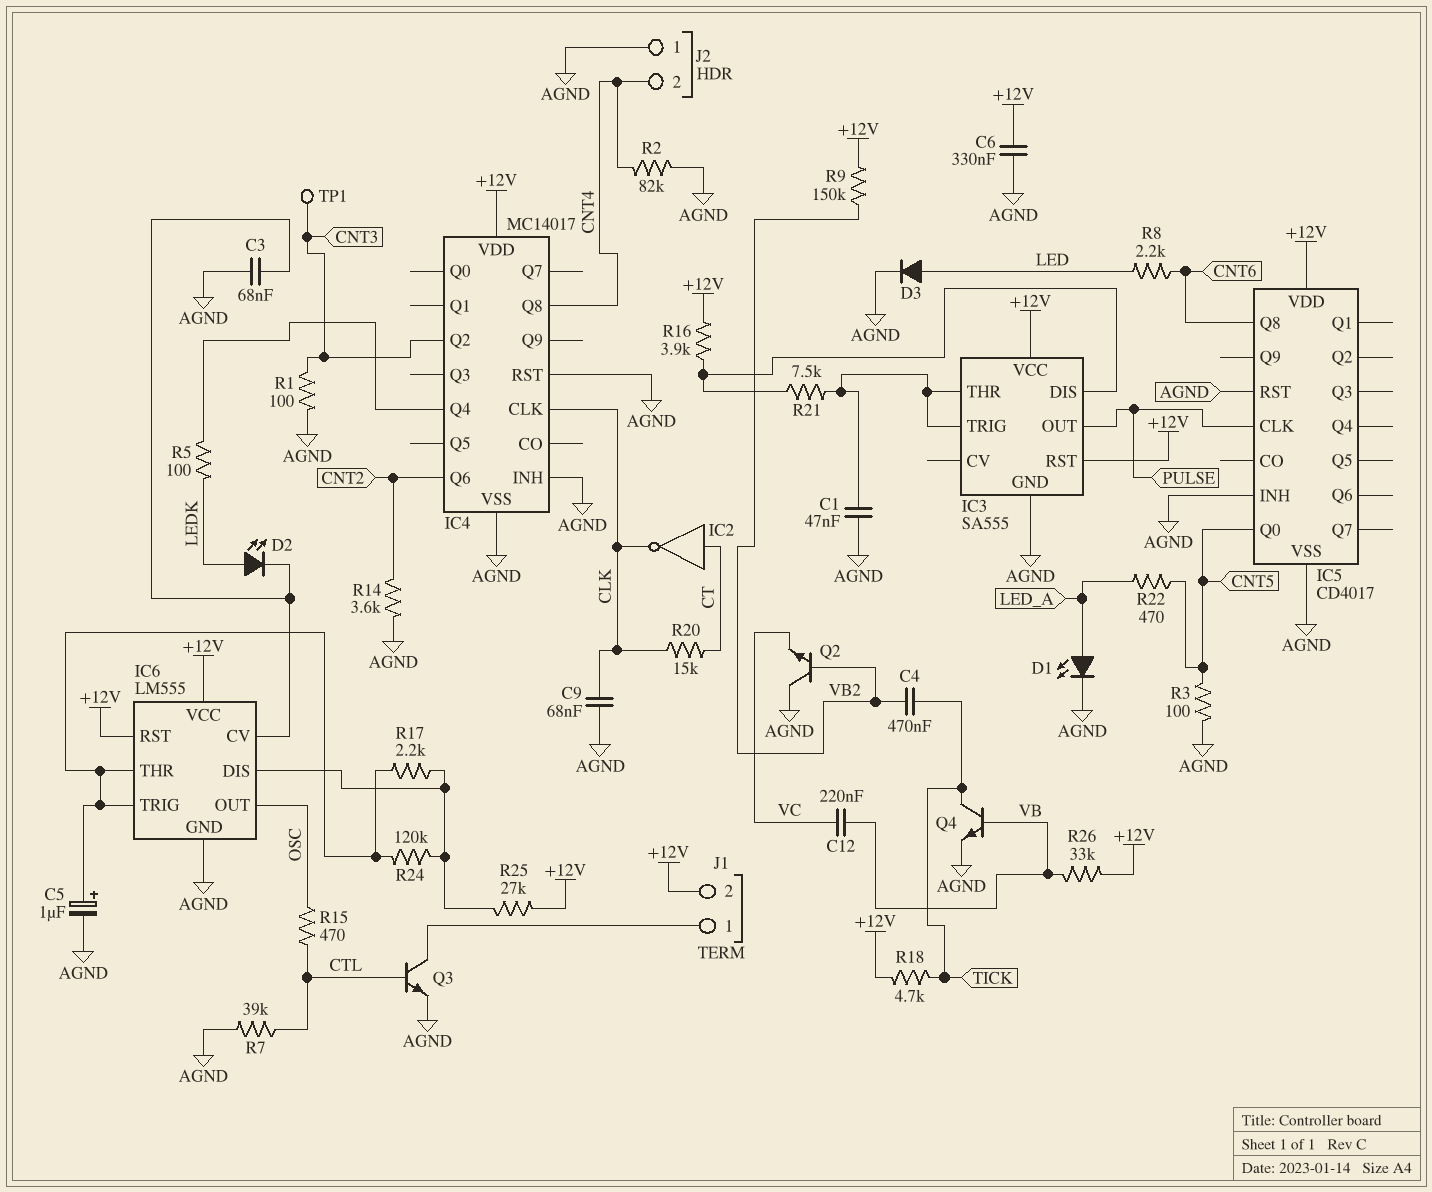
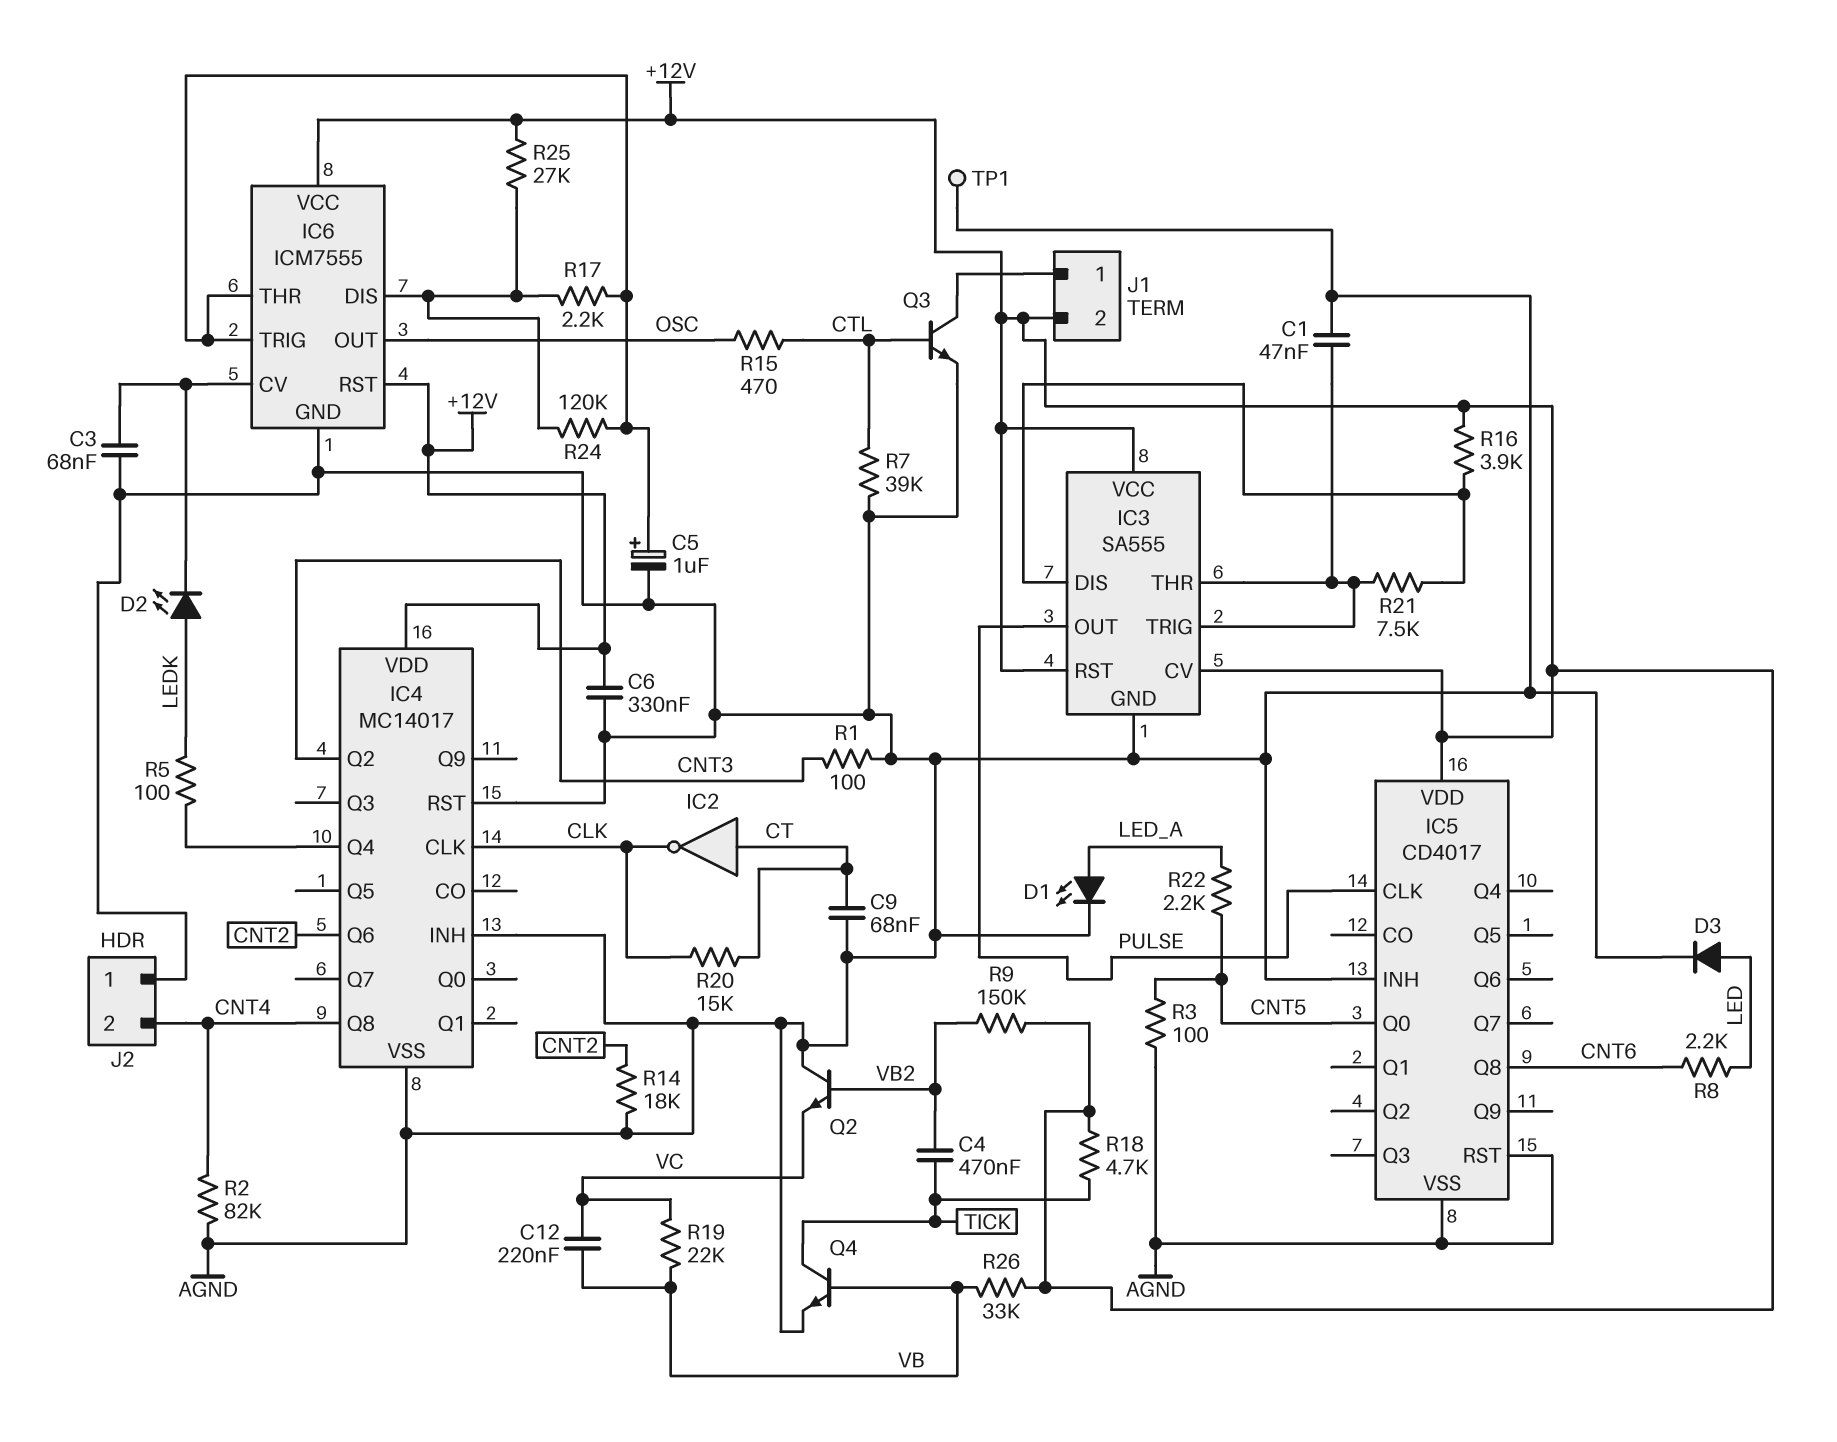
C9: 68nF (AGND, CLK) -> 68nF (AGND, CT)
IC3 pin CV: none -> +12V
IC6: LM555 -> ICM7555
R14: 3.6k (AGND, CNT2) -> 18k (AGND, CNT2)
R19: none -> 22k (VB, VC)
R22: 470 (CNT5, LED_A) -> 2.2k (CNT5, LED_A)
TP1: test point (CNT3) -> test point (AGND)

